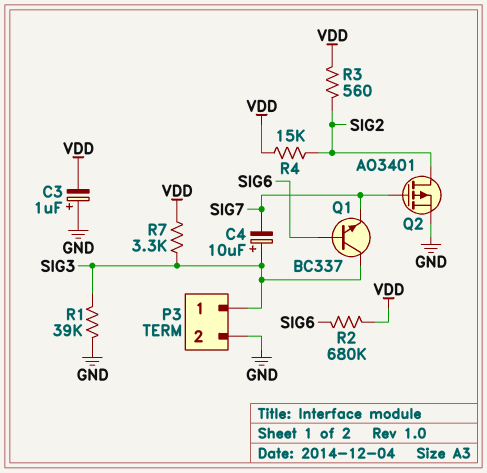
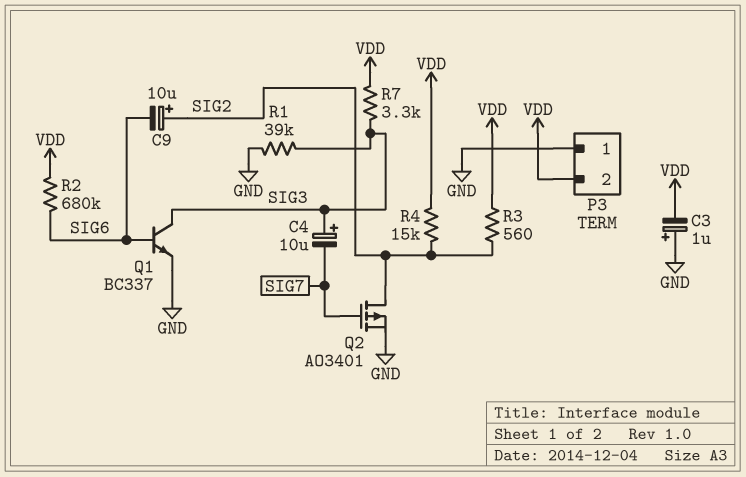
C9: none -> 10uF (plus SIG2, minus SIG6)
P3 pin 1: SIG3 -> GND
P3 pin 2: GND -> VDD
Q1: NPN BC337 (B SIG6, C SIG3, E SIG7) -> NPN BC337 (B SIG6, C SIG3, E GND)

